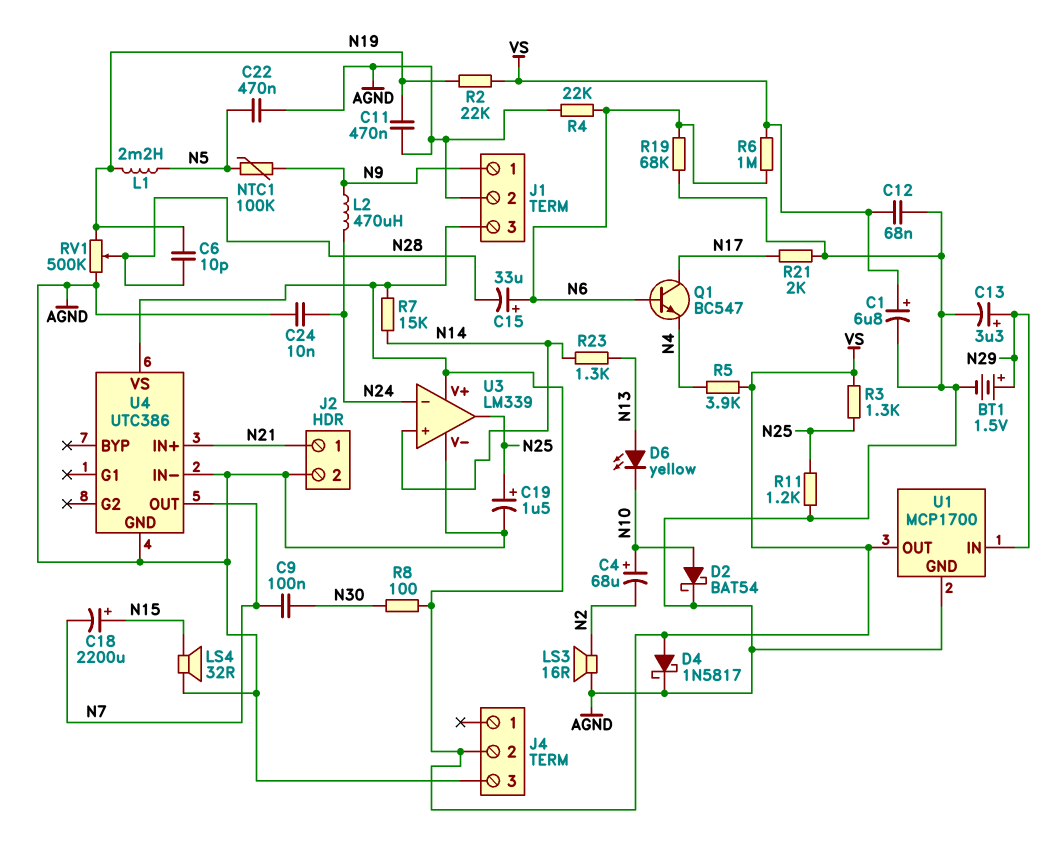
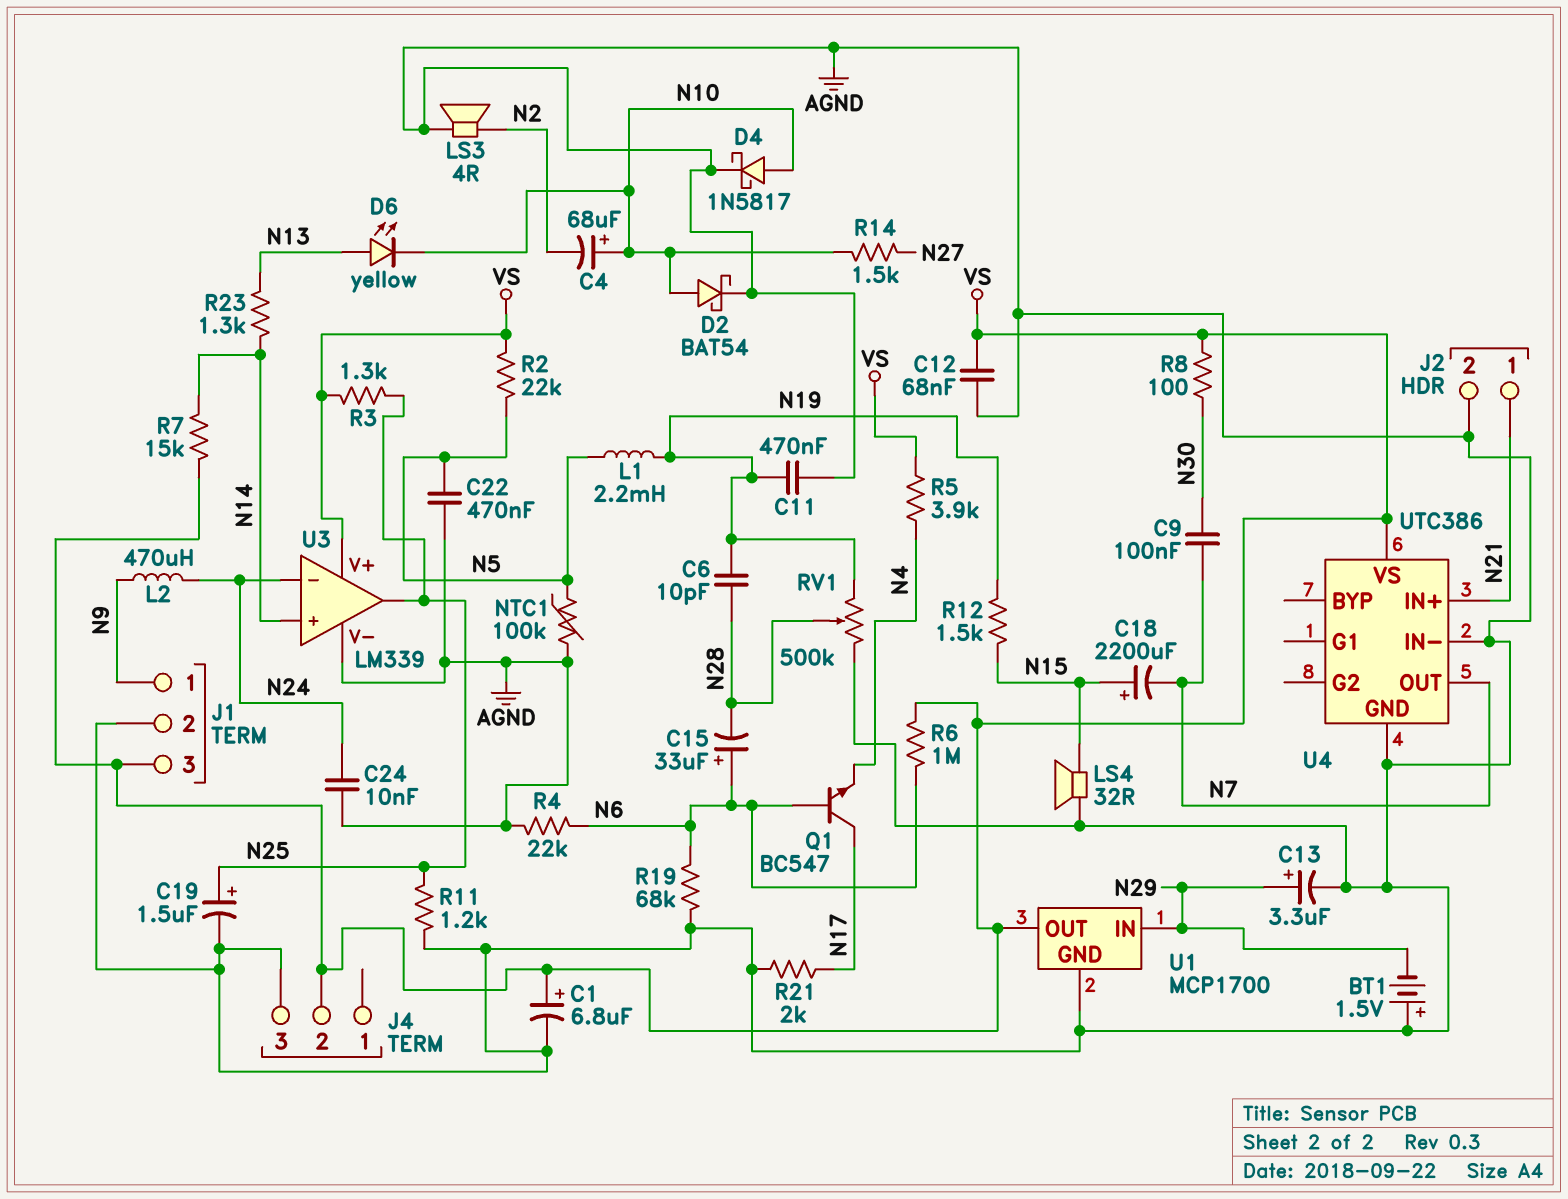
BT1: 1.5V (plus N29, minus AGND) -> 1.5V (plus AGND, minus N29)
D4: schottky 1N5817 (A VS, K AGND) -> schottky 1N5817 (A N10, K AGND)
LS3: speaker 16R (AGND, N2) -> speaker 4R (AGND, N2)
NTC1: 100k (N5, N9) -> 100k (AGND, N5)
R2: 22k (N19, VS) -> 22k (N5, VS)
R12: none -> 1.5k (N15, N19)
R14: none -> 1.5k (N10, N27)

